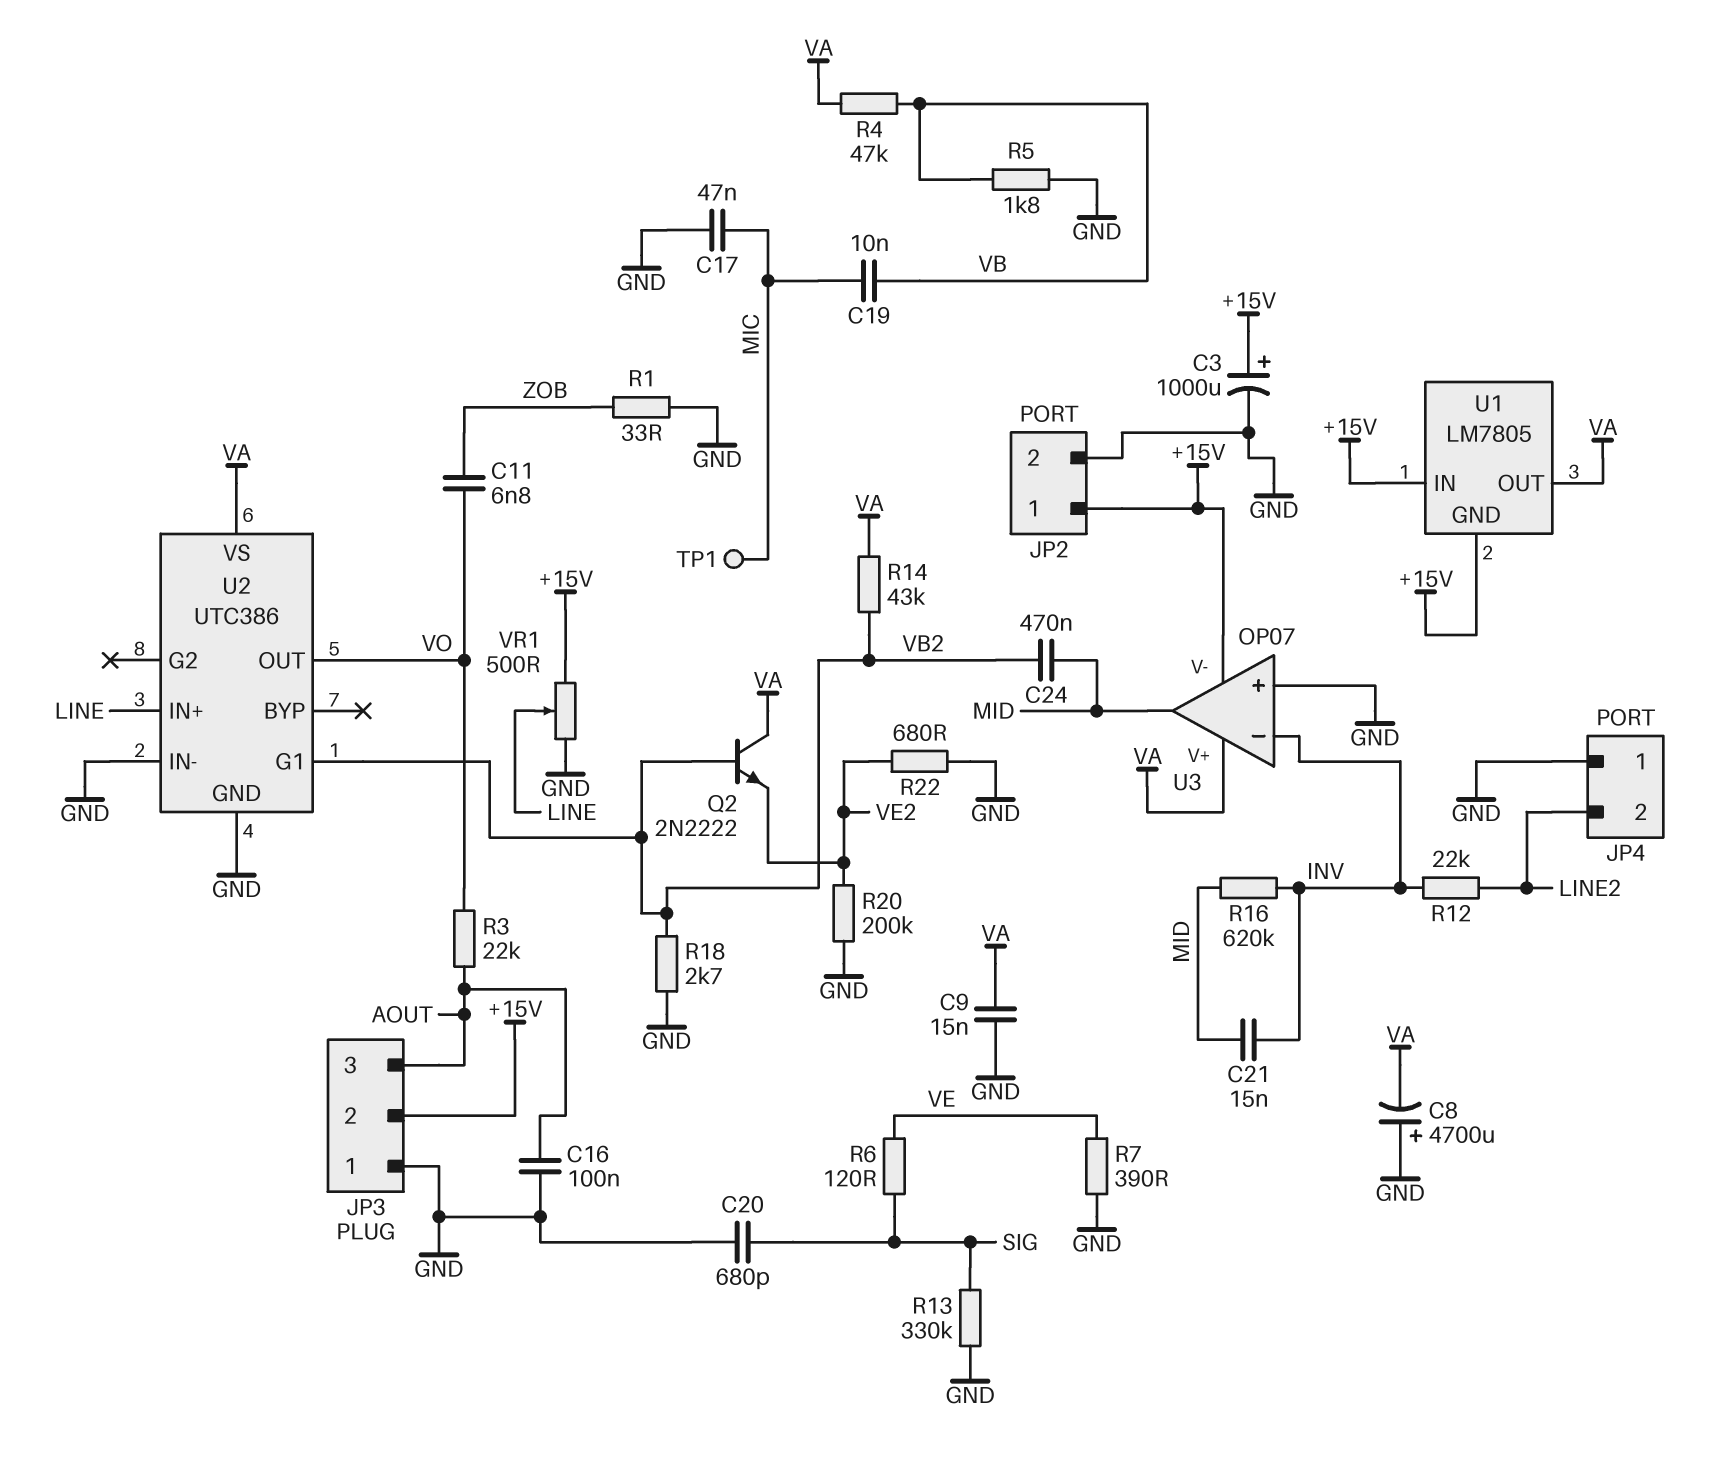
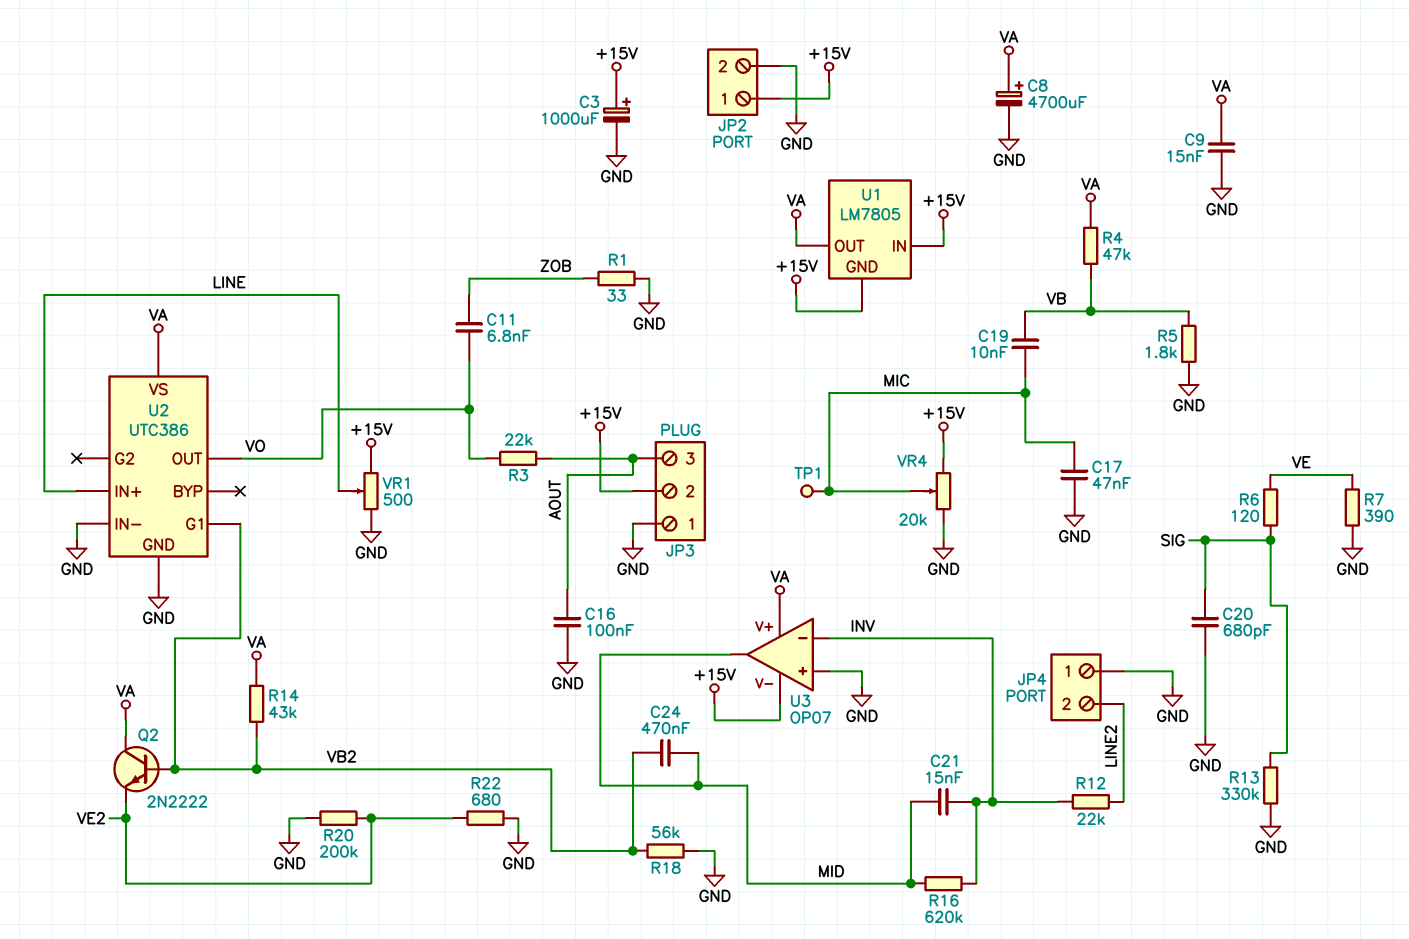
C8: 4700uF (plus GND, minus VA) -> 4700uF (plus VA, minus GND)
R18: 2.7k (GND, VB2) -> 56k (GND, VB2)
VR4: none -> 20k (+15V, GND, wiper MIC)

